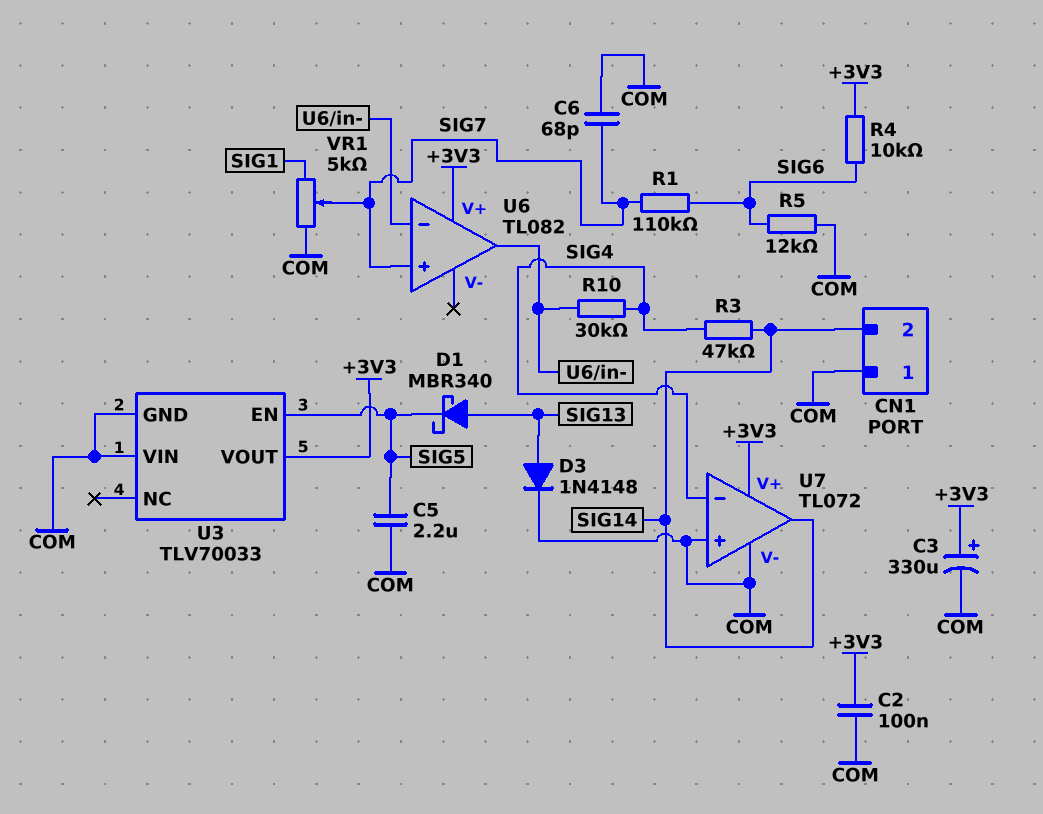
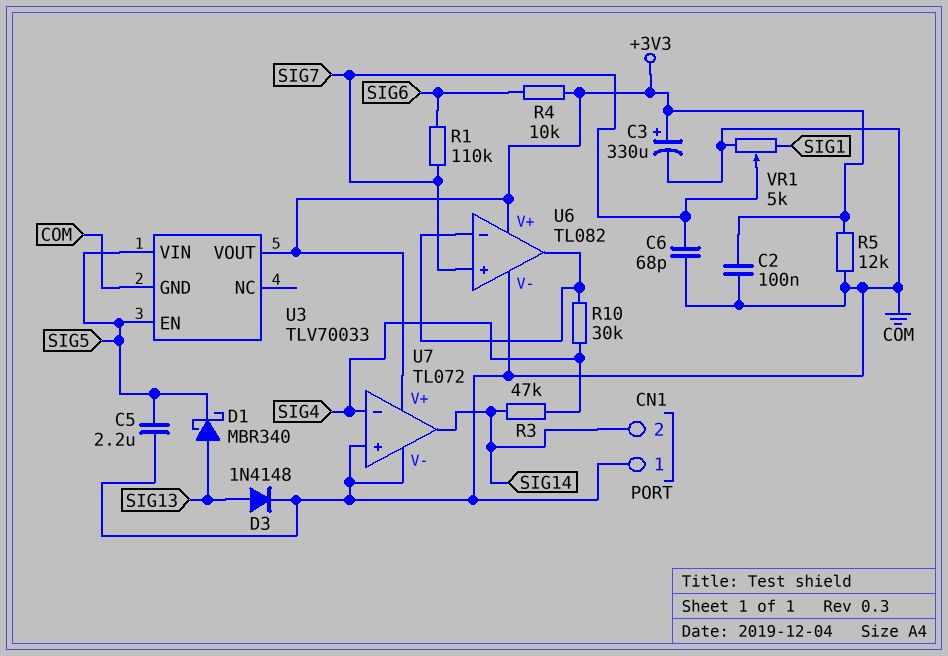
R5: 12k (COM, SIG6) -> 12k (+3V3, COM)
U3 pin VIN: COM -> SIG5
U6 pin V-: none -> COM

